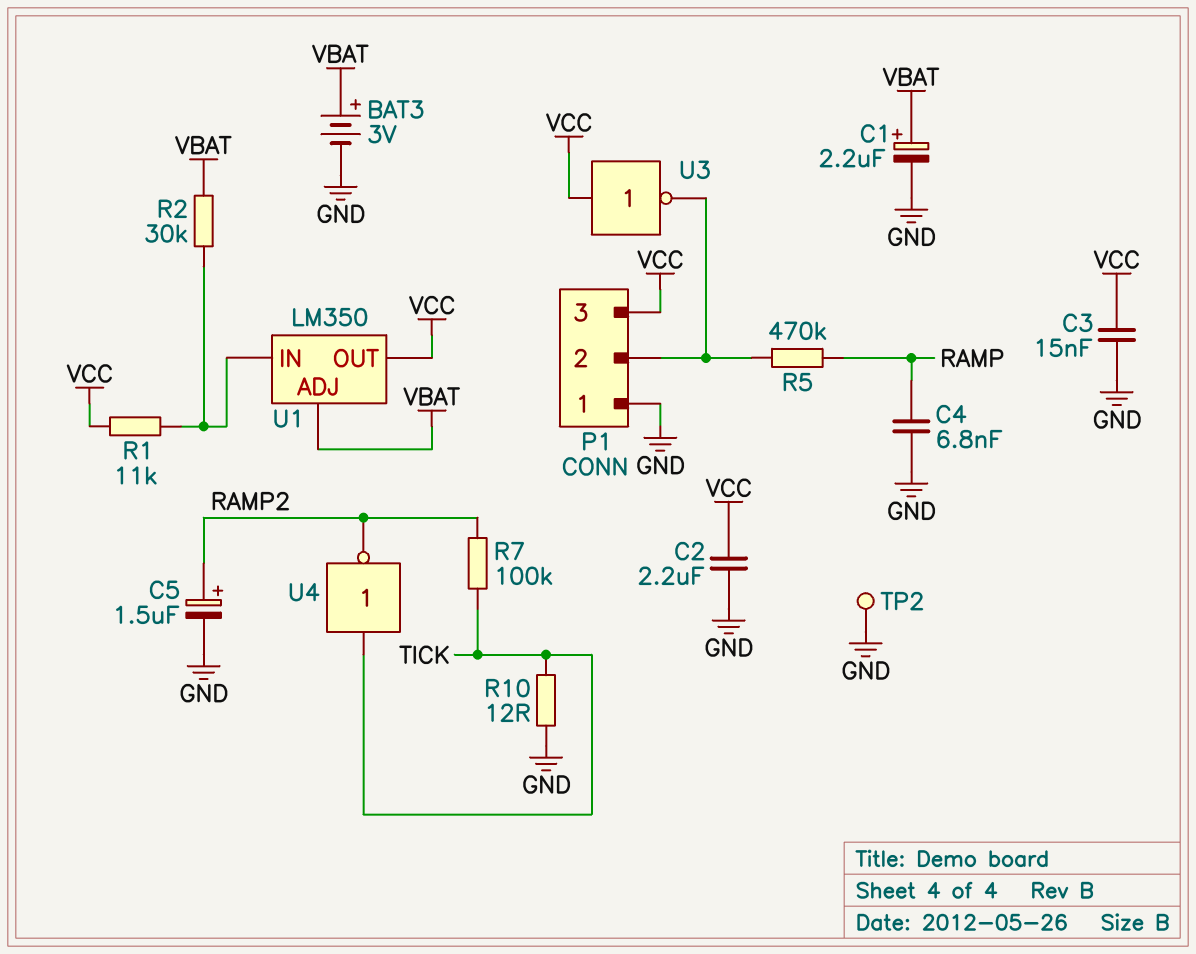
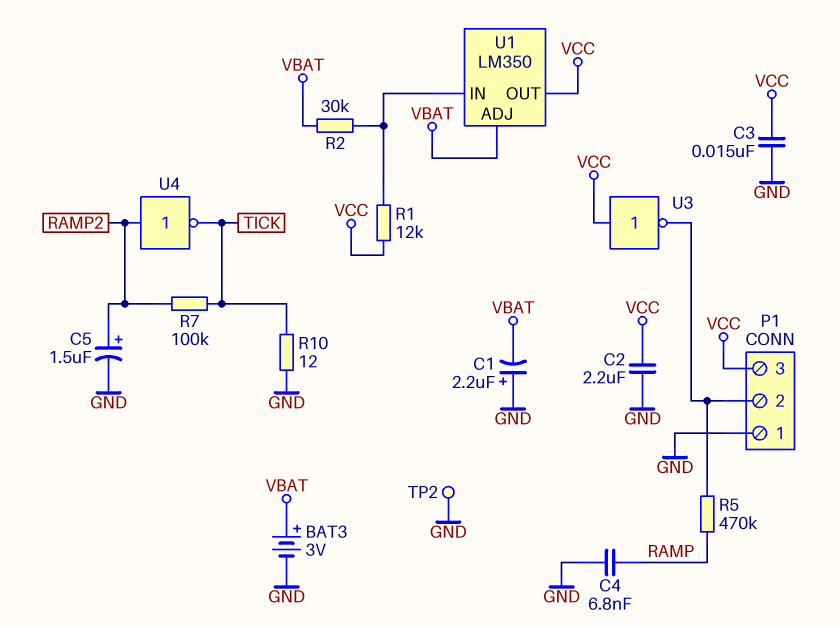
C1: 2.2uF (plus VBAT, minus GND) -> 2.2uF (plus GND, minus VBAT)
R1: 11k (U1/IN, VCC) -> 12k (U1/IN, VCC)
U4: NOT (in TICK, out RAMP2) -> NOT (in RAMP2, out TICK)

